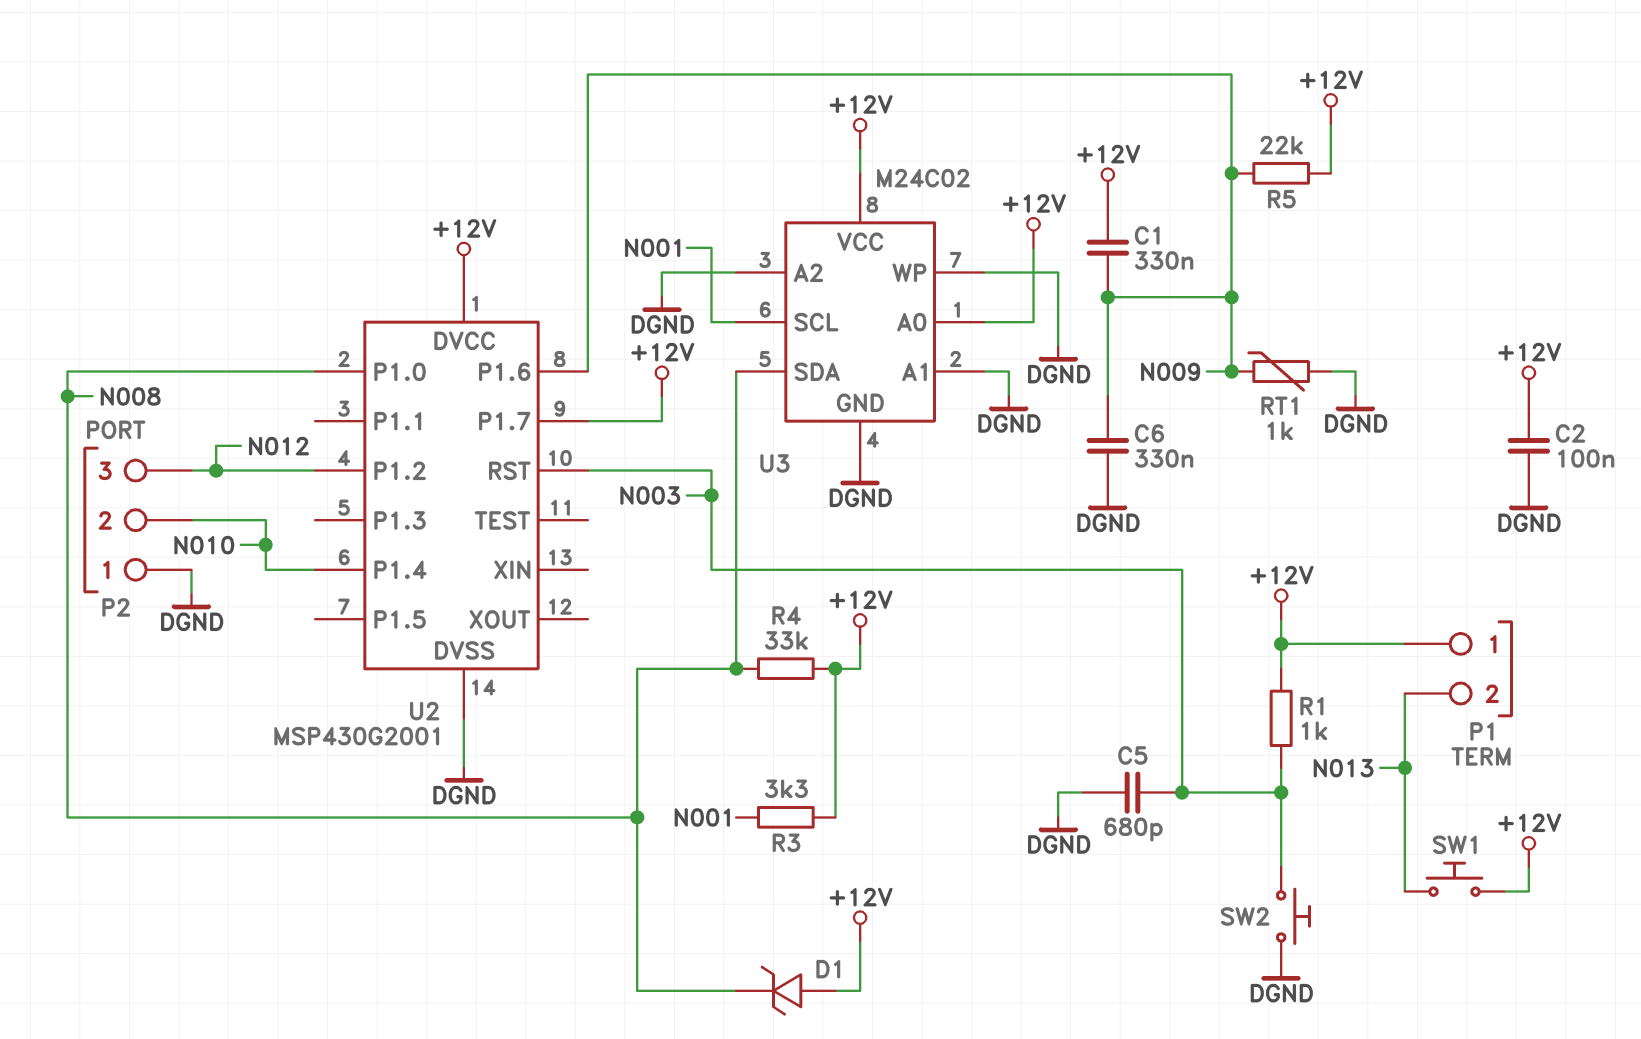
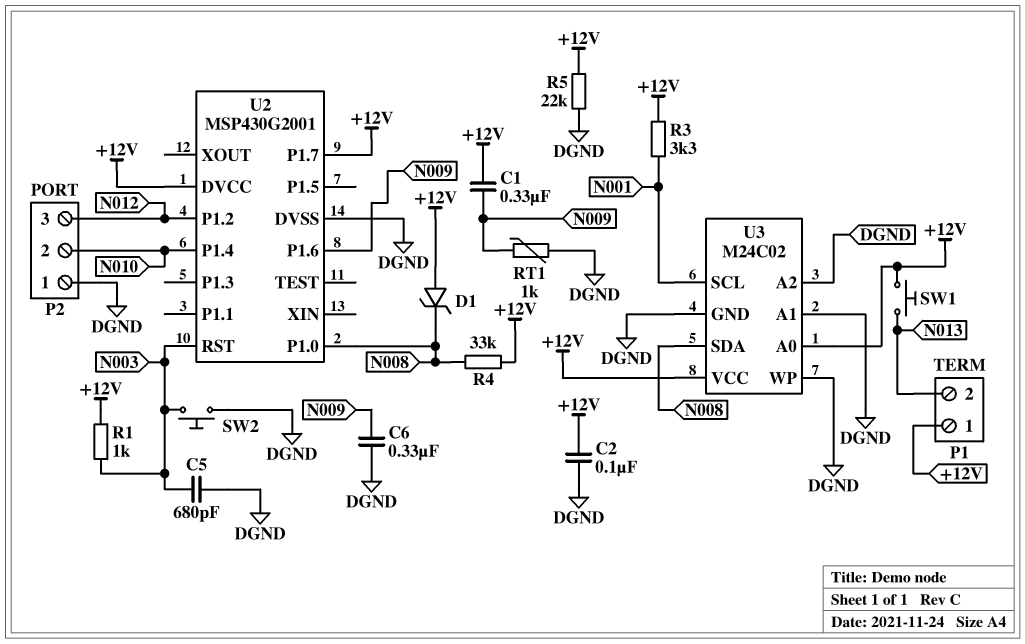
R5: 22k (+12V, N009) -> 22k (+12V, DGND)

